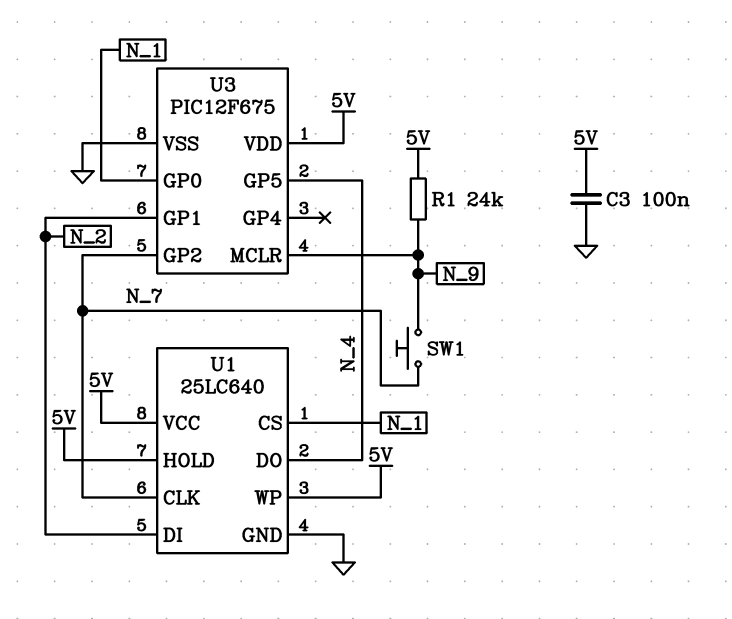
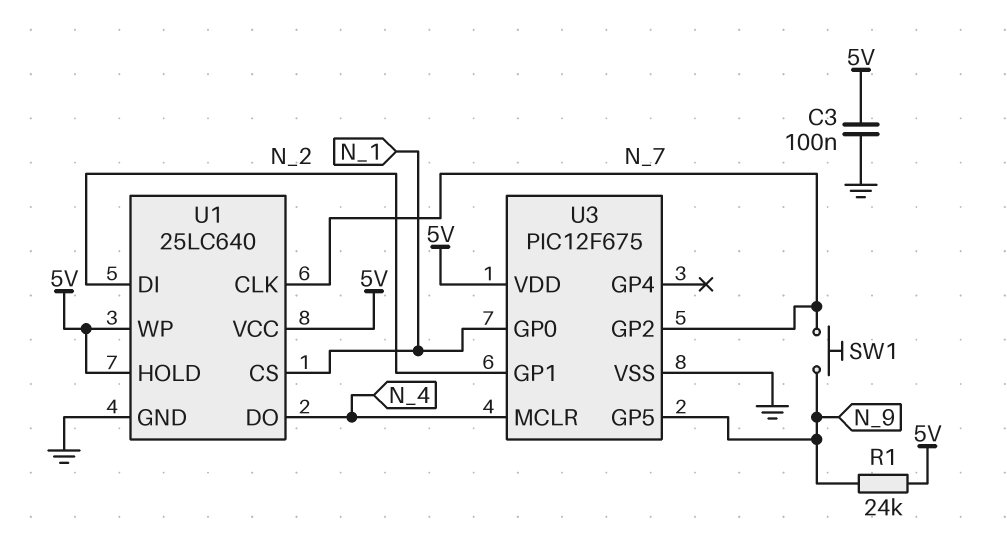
U3 pin GP5: N_4 -> N_9
U3 pin MCLR: N_9 -> N_4

